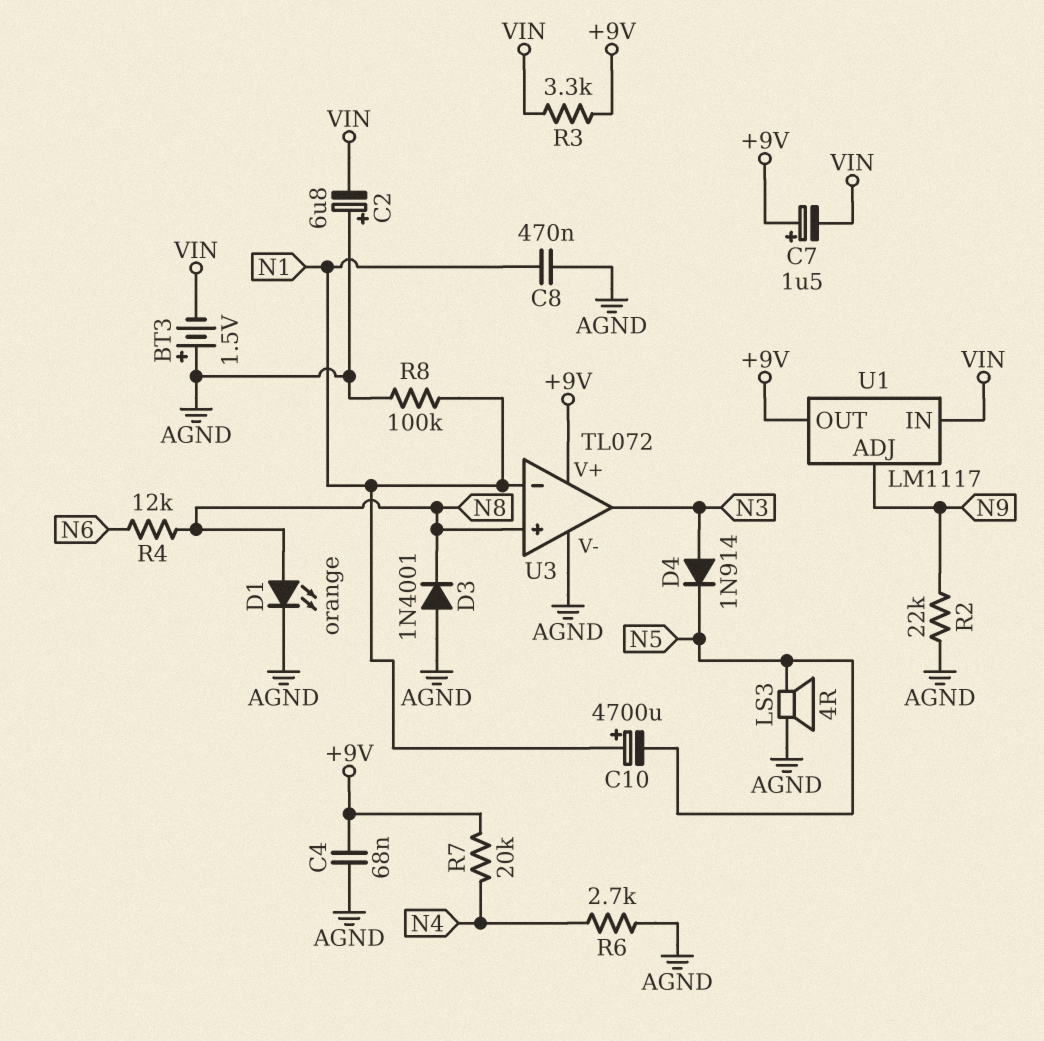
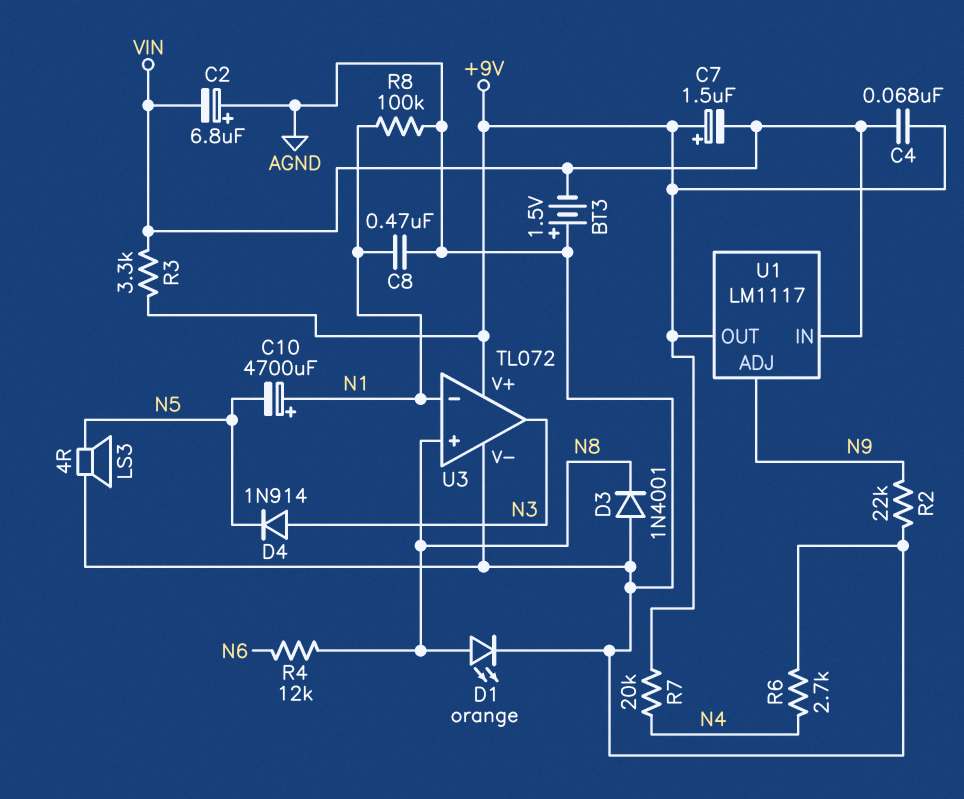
C4: 68nF (+9V, AGND) -> 68nF (+9V, VIN)

